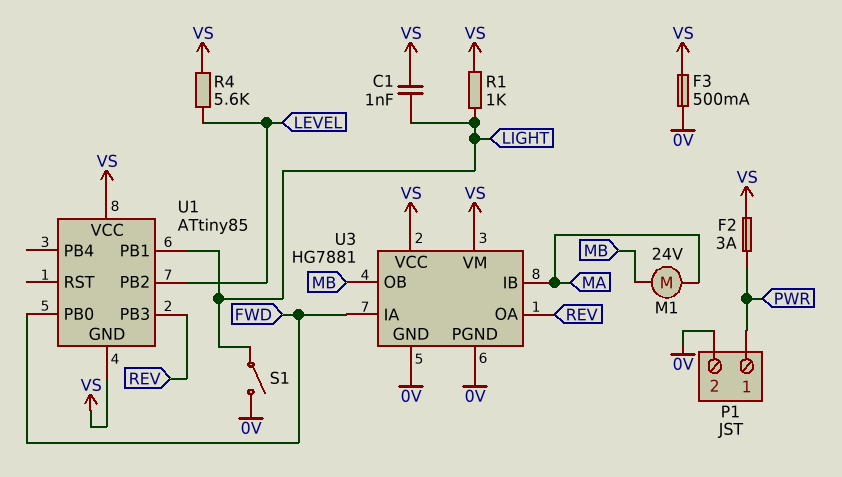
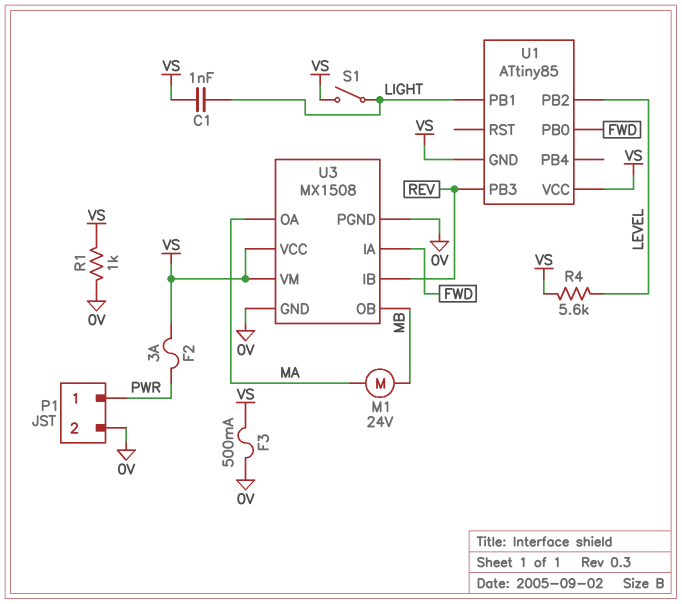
R1: 1k (LIGHT, VS) -> 1k (0V, VS)
S1: switch (0V, LIGHT) -> switch (LIGHT, VS)
U3: HG7881 -> MX1508
U3 pin IB: MA -> REV
U3 pin OA: REV -> MA

